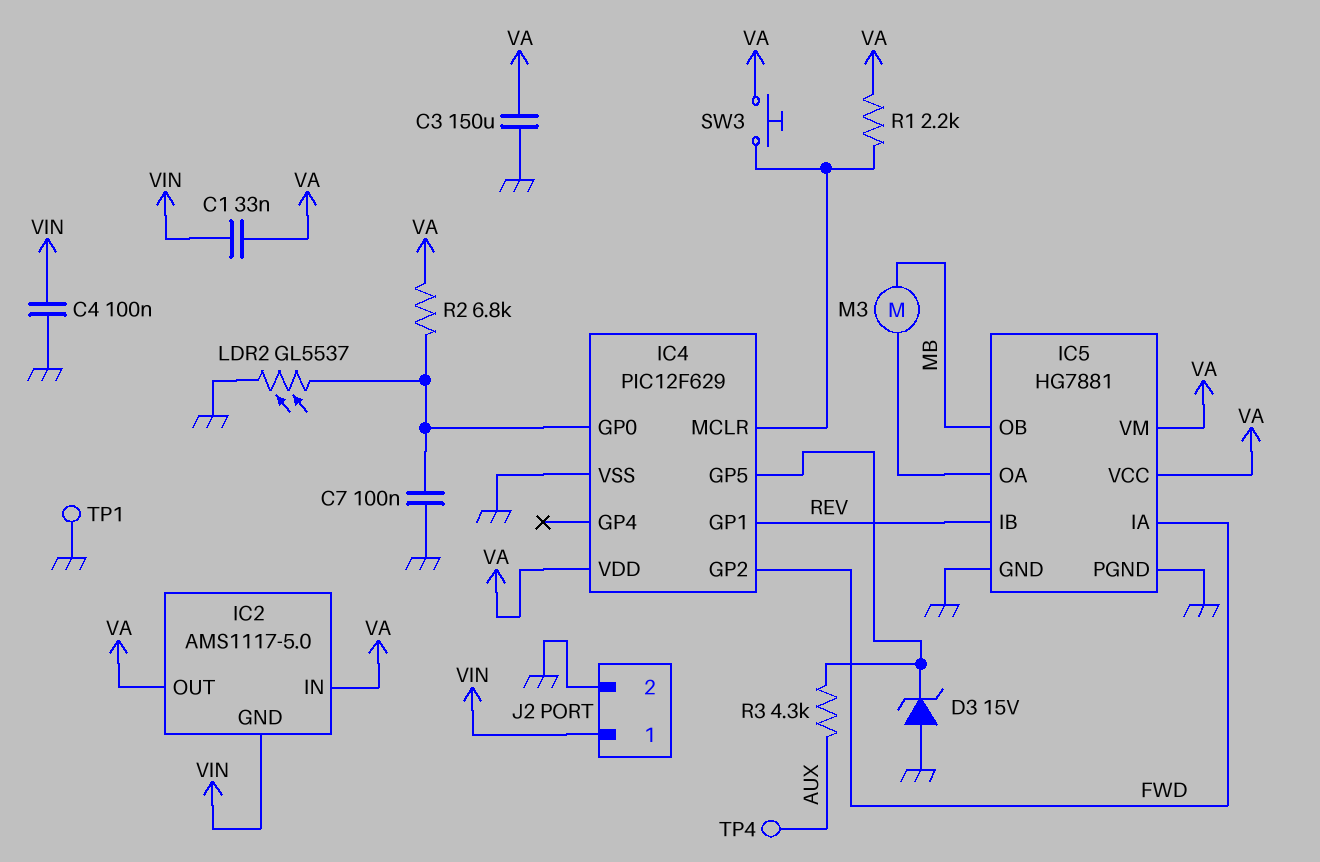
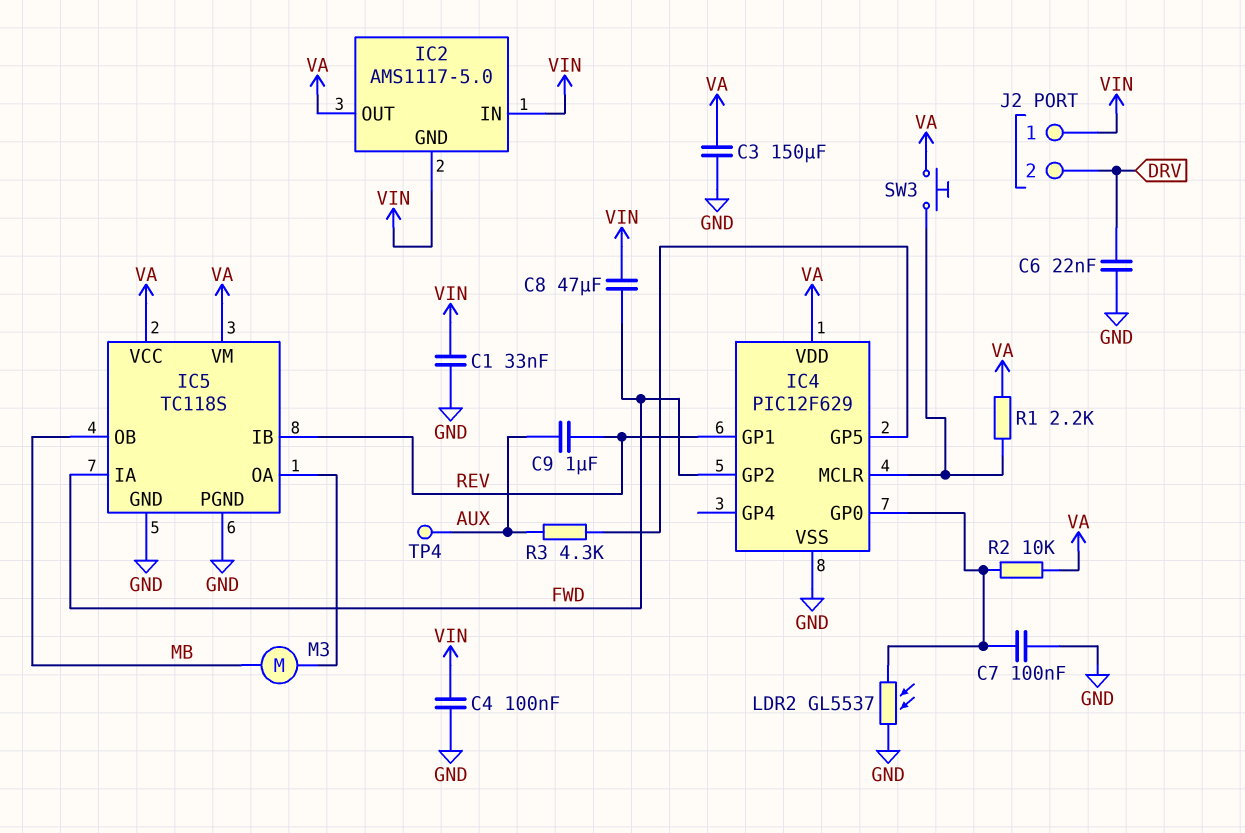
C1: 33nF (VA, VIN) -> 33nF (GND, VIN)
C6: none -> 22nF (DRV, GND)
C8: none -> 47uF (FWD, VIN)
C9: none -> 1uF (AUX, REV)
D3: zener 15V (A GND, K IC4/GP5) -> none
IC2 pin IN: VA -> VIN
IC5: HG7881 -> TC118S
J2 pin 2: GND -> DRV
R2: 6.8k (IC4/GP0, VA) -> 10k (IC4/GP0, VA)
TP1: test point (GND) -> none

